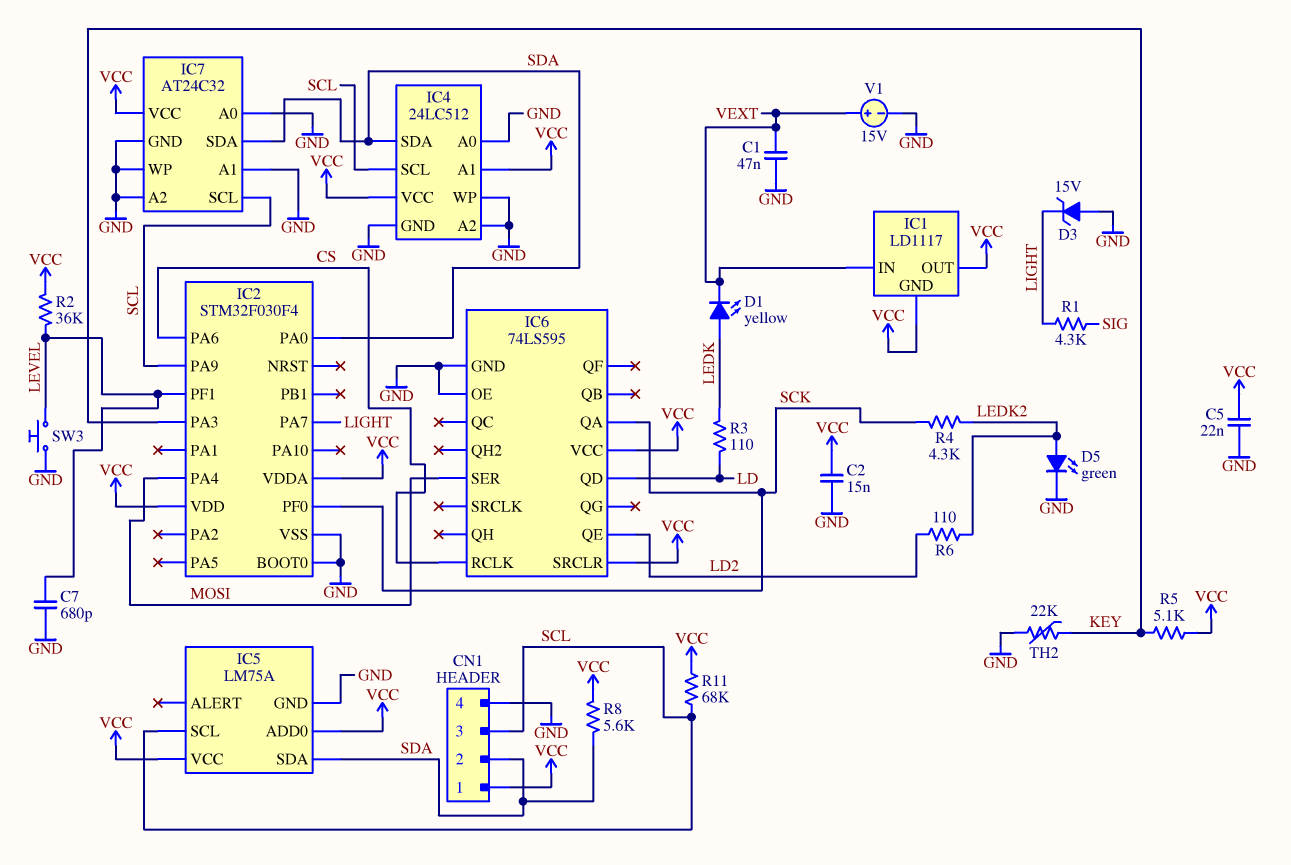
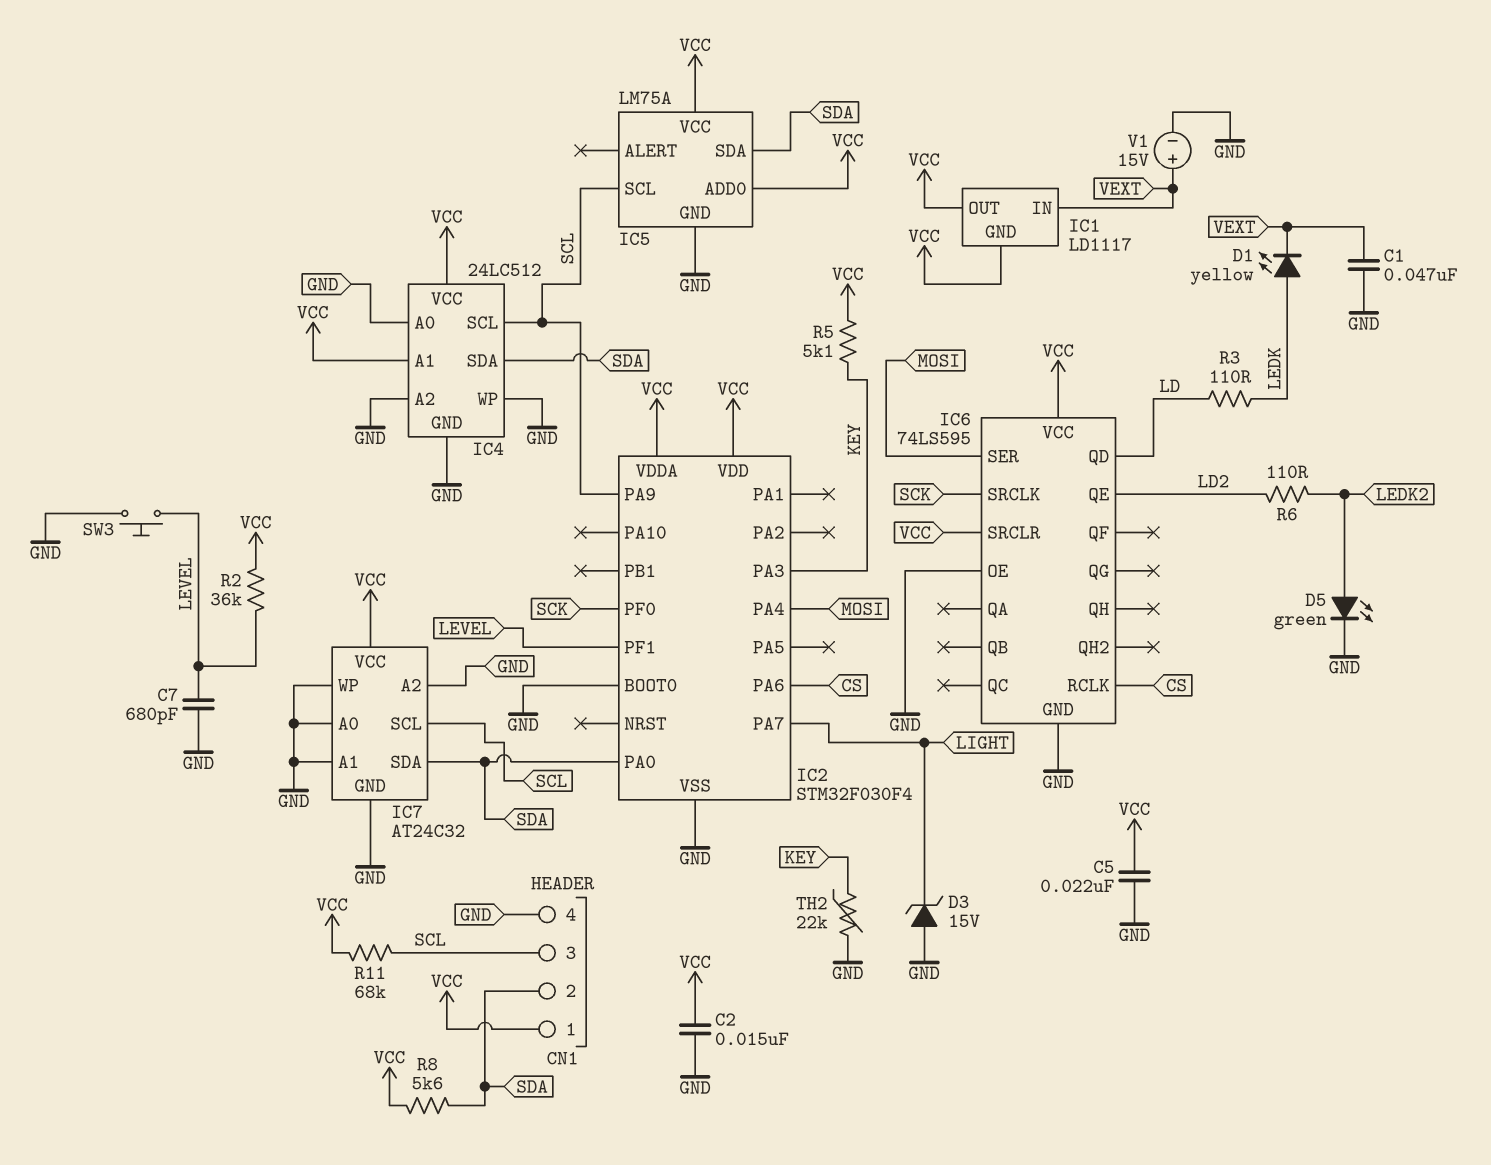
IC6 pin QA: SCK -> none
IC6 pin SRCLK: none -> SCK
R1: 4.3k (LIGHT, SIG) -> none
R4: 4.3k (LEDK2, SCK) -> none

